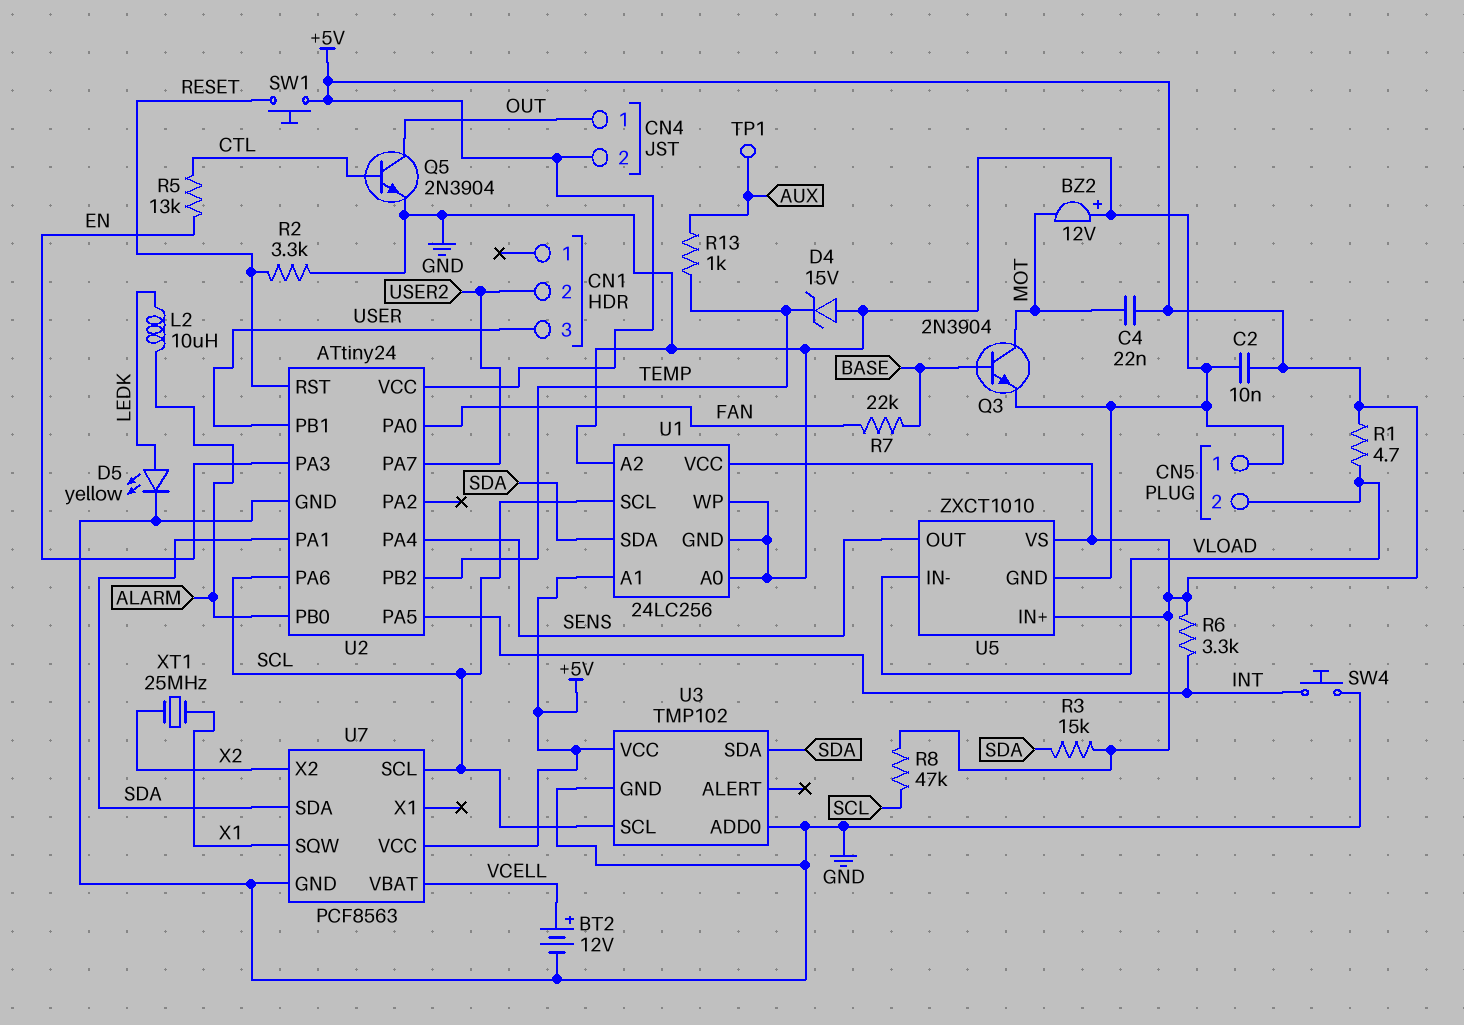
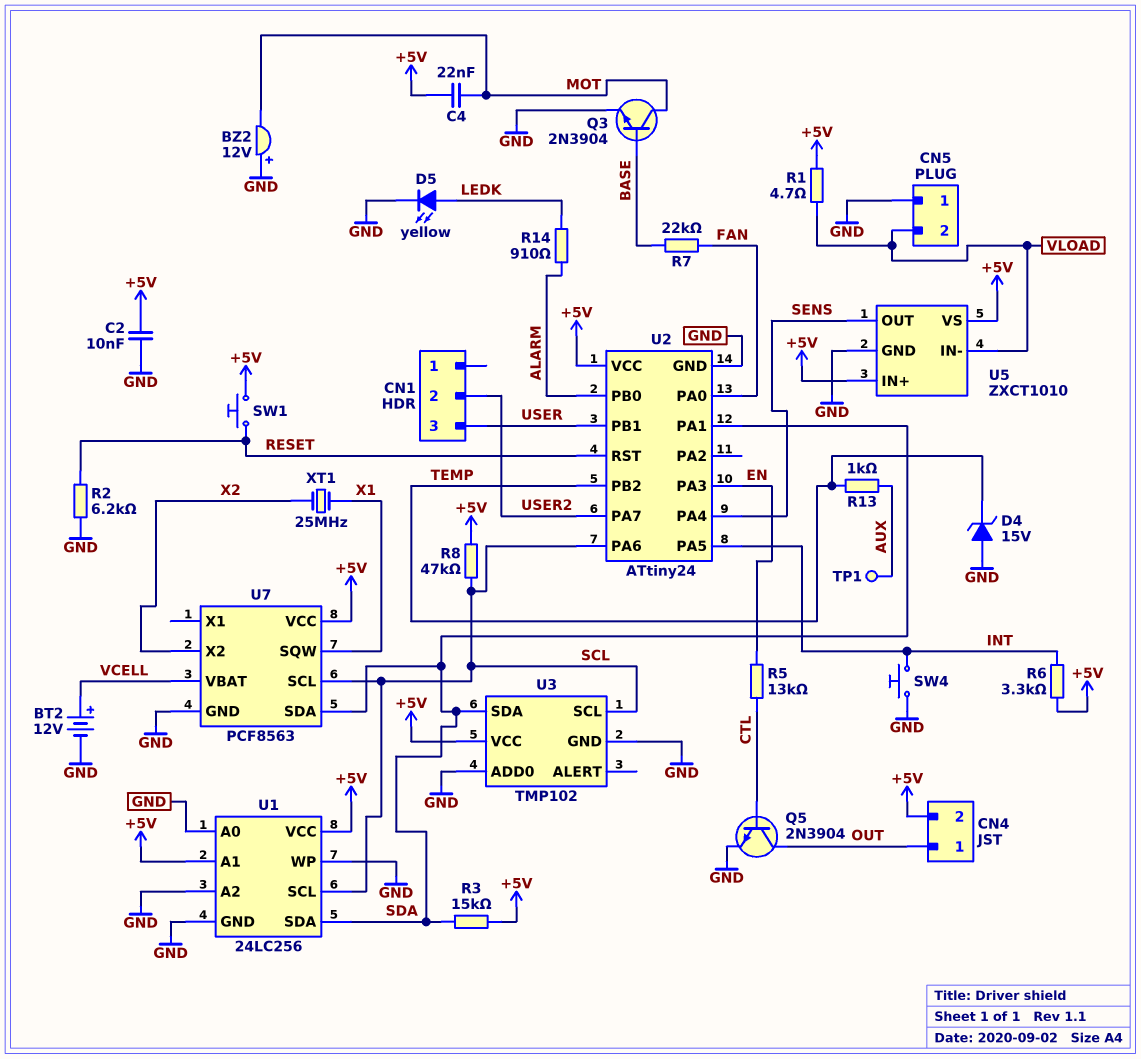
L2: 10uH (ALARM, LEDK) -> none
R2: 3.3k (GND, RESET) -> 6.2k (GND, RESET)
R14: none -> 910 (ALARM, LEDK)

